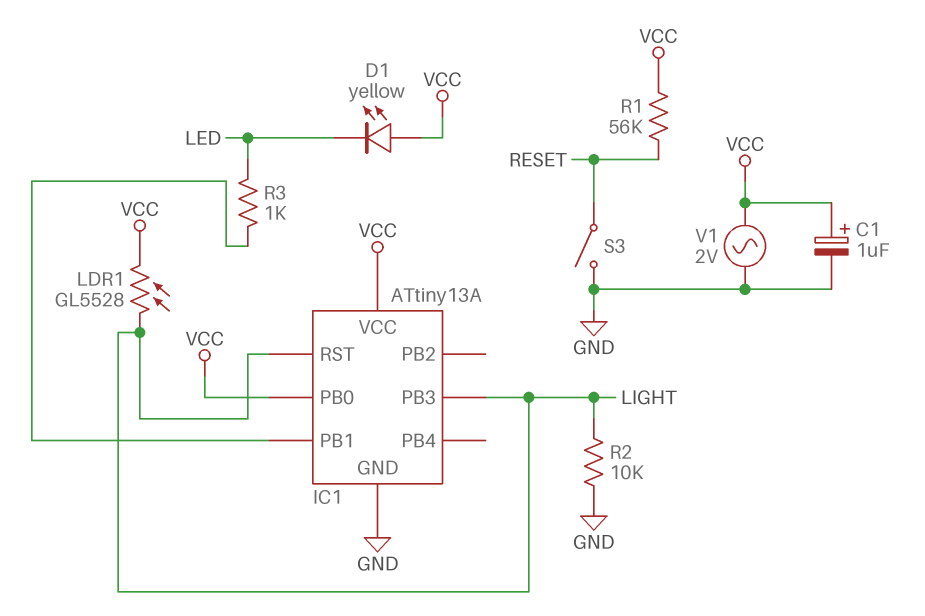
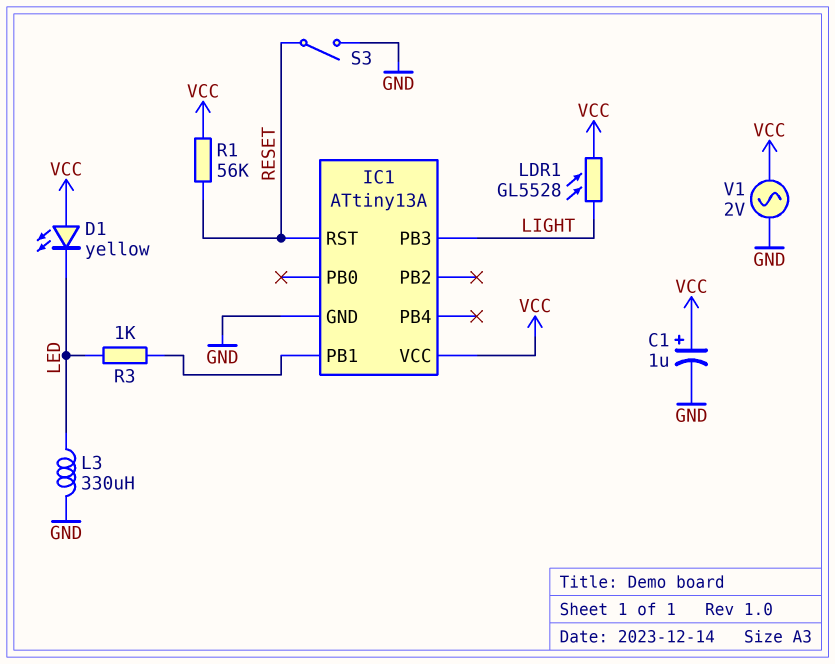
IC1 pin PB0: VCC -> none
IC1 pin RST: LIGHT -> RESET
L3: none -> 330uH (GND, LED)
R2: 10k (GND, LIGHT) -> none

